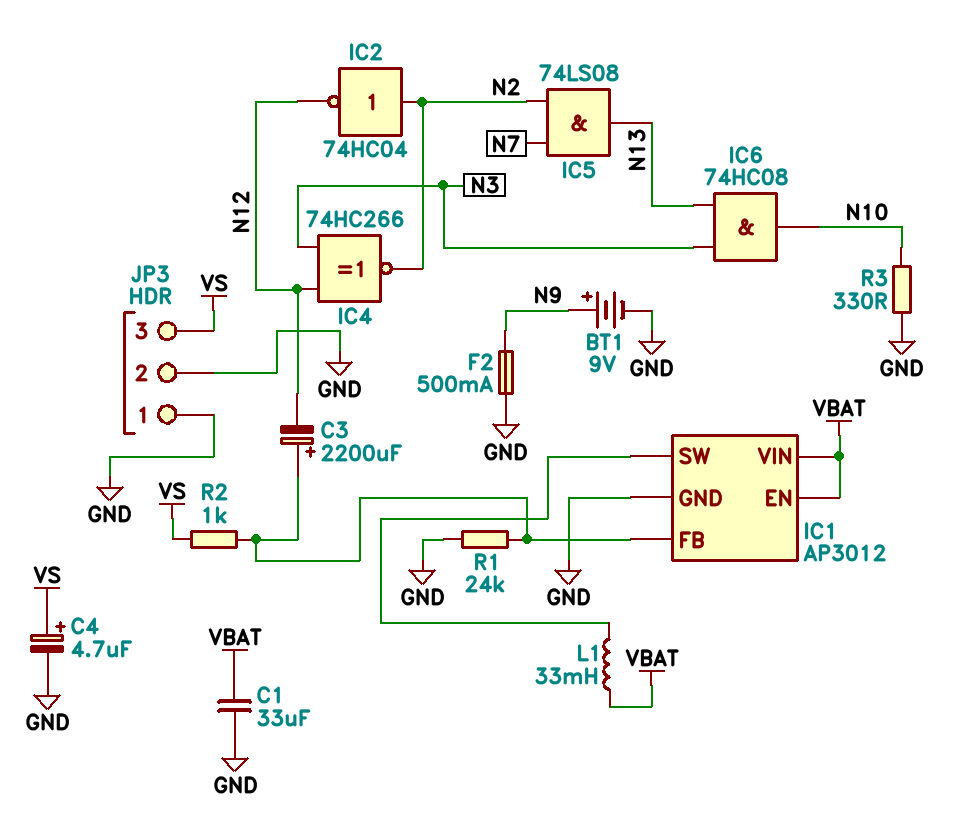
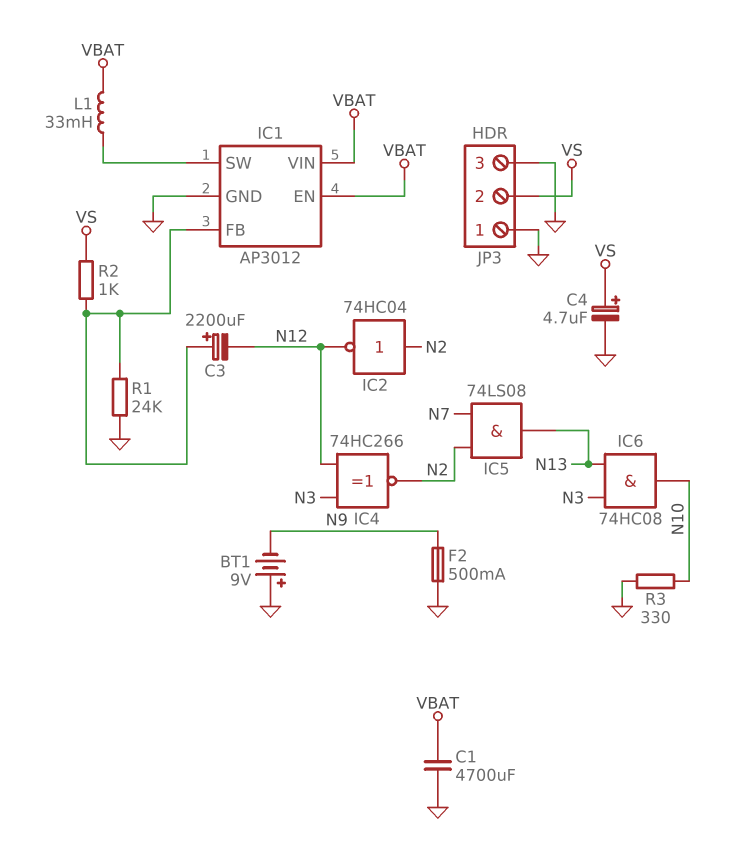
BT1: 9V (plus N9, minus GND) -> 9V (plus GND, minus N9)
C1: 33uF (GND, VBAT) -> 4700uF (GND, VBAT)
JP3 pin 2: GND -> VS
JP3 pin 3: VS -> GND

